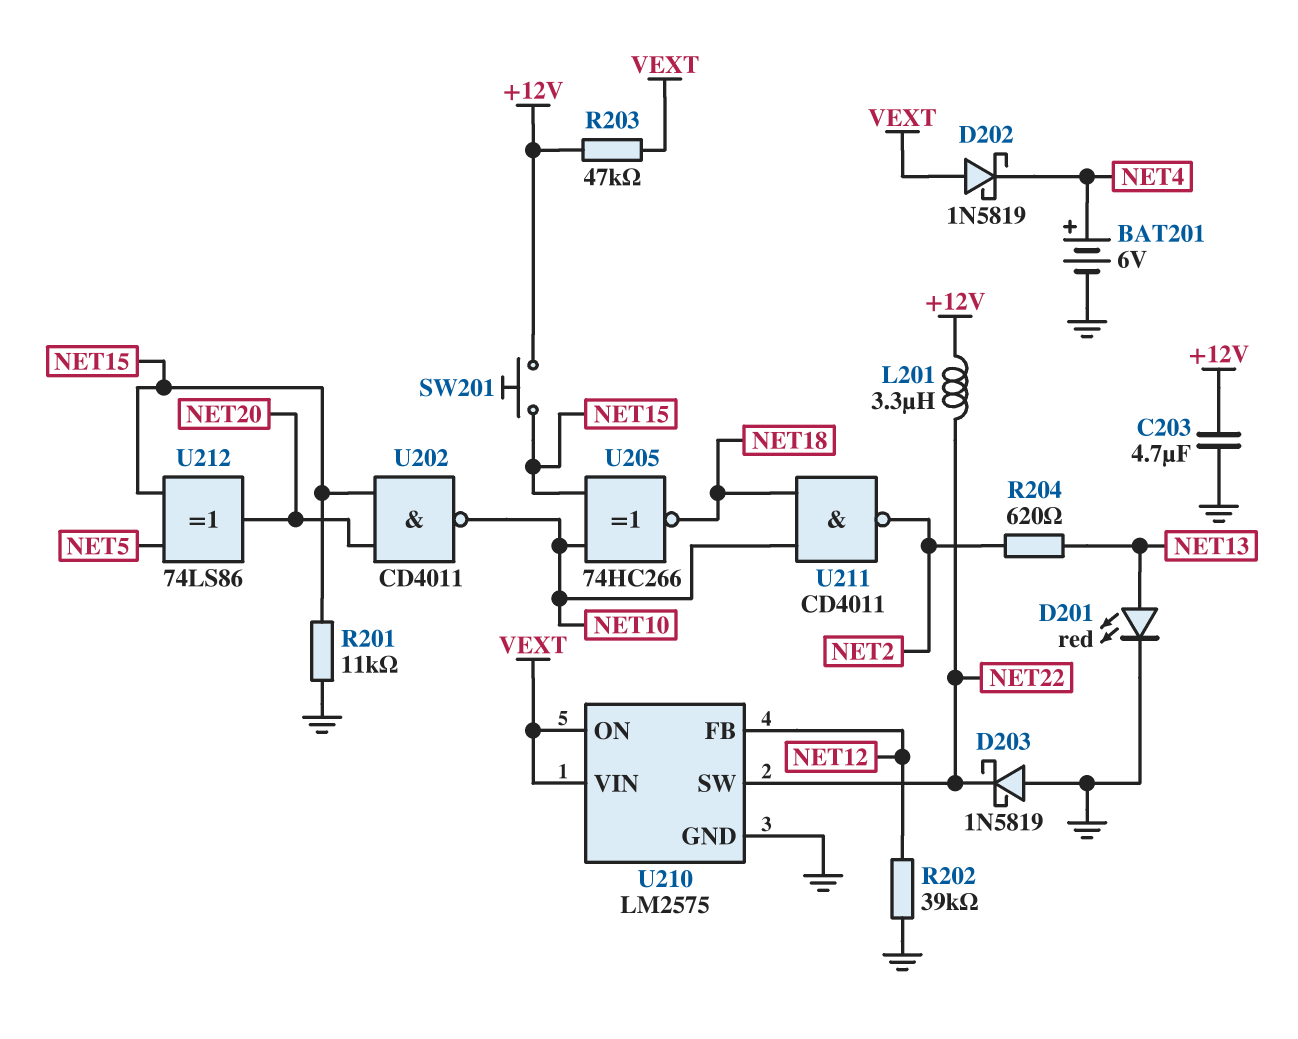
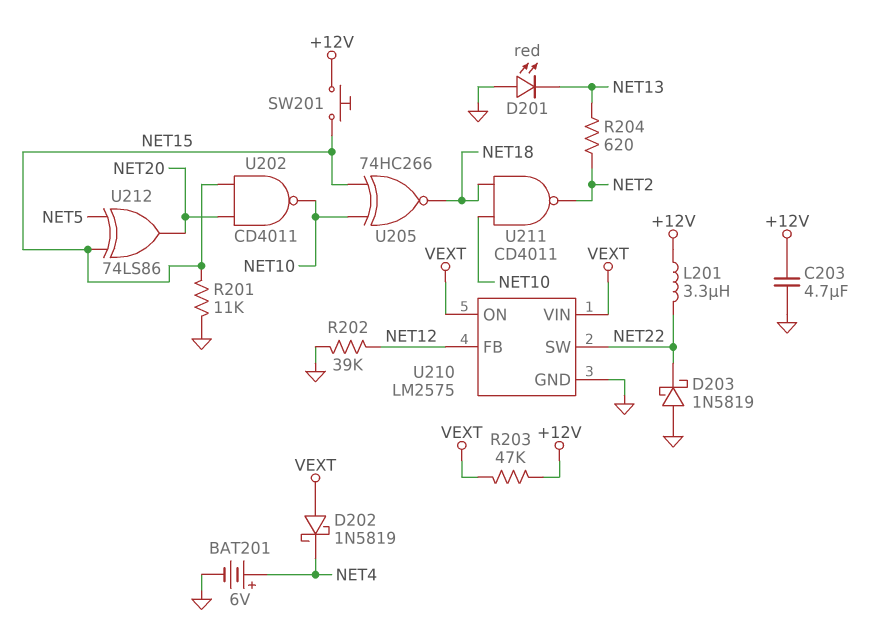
D201: LED red (A NET13, K GND) -> LED red (A GND, K NET13)

